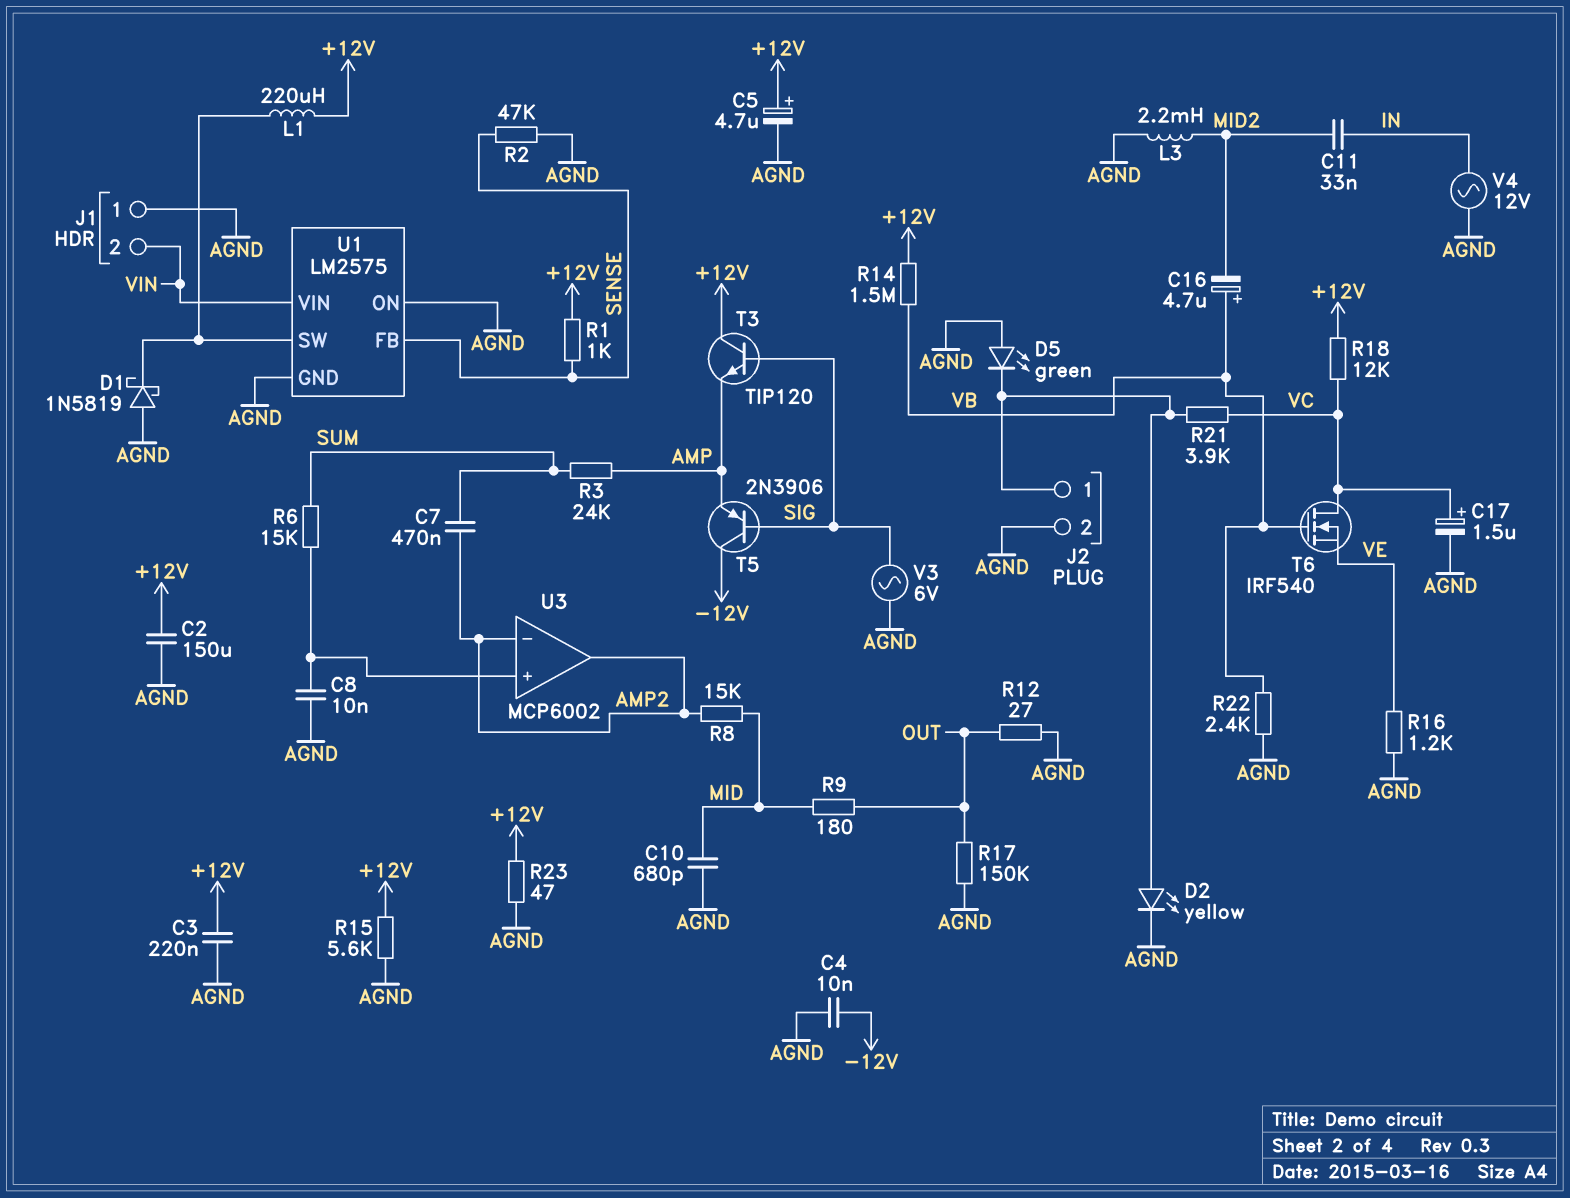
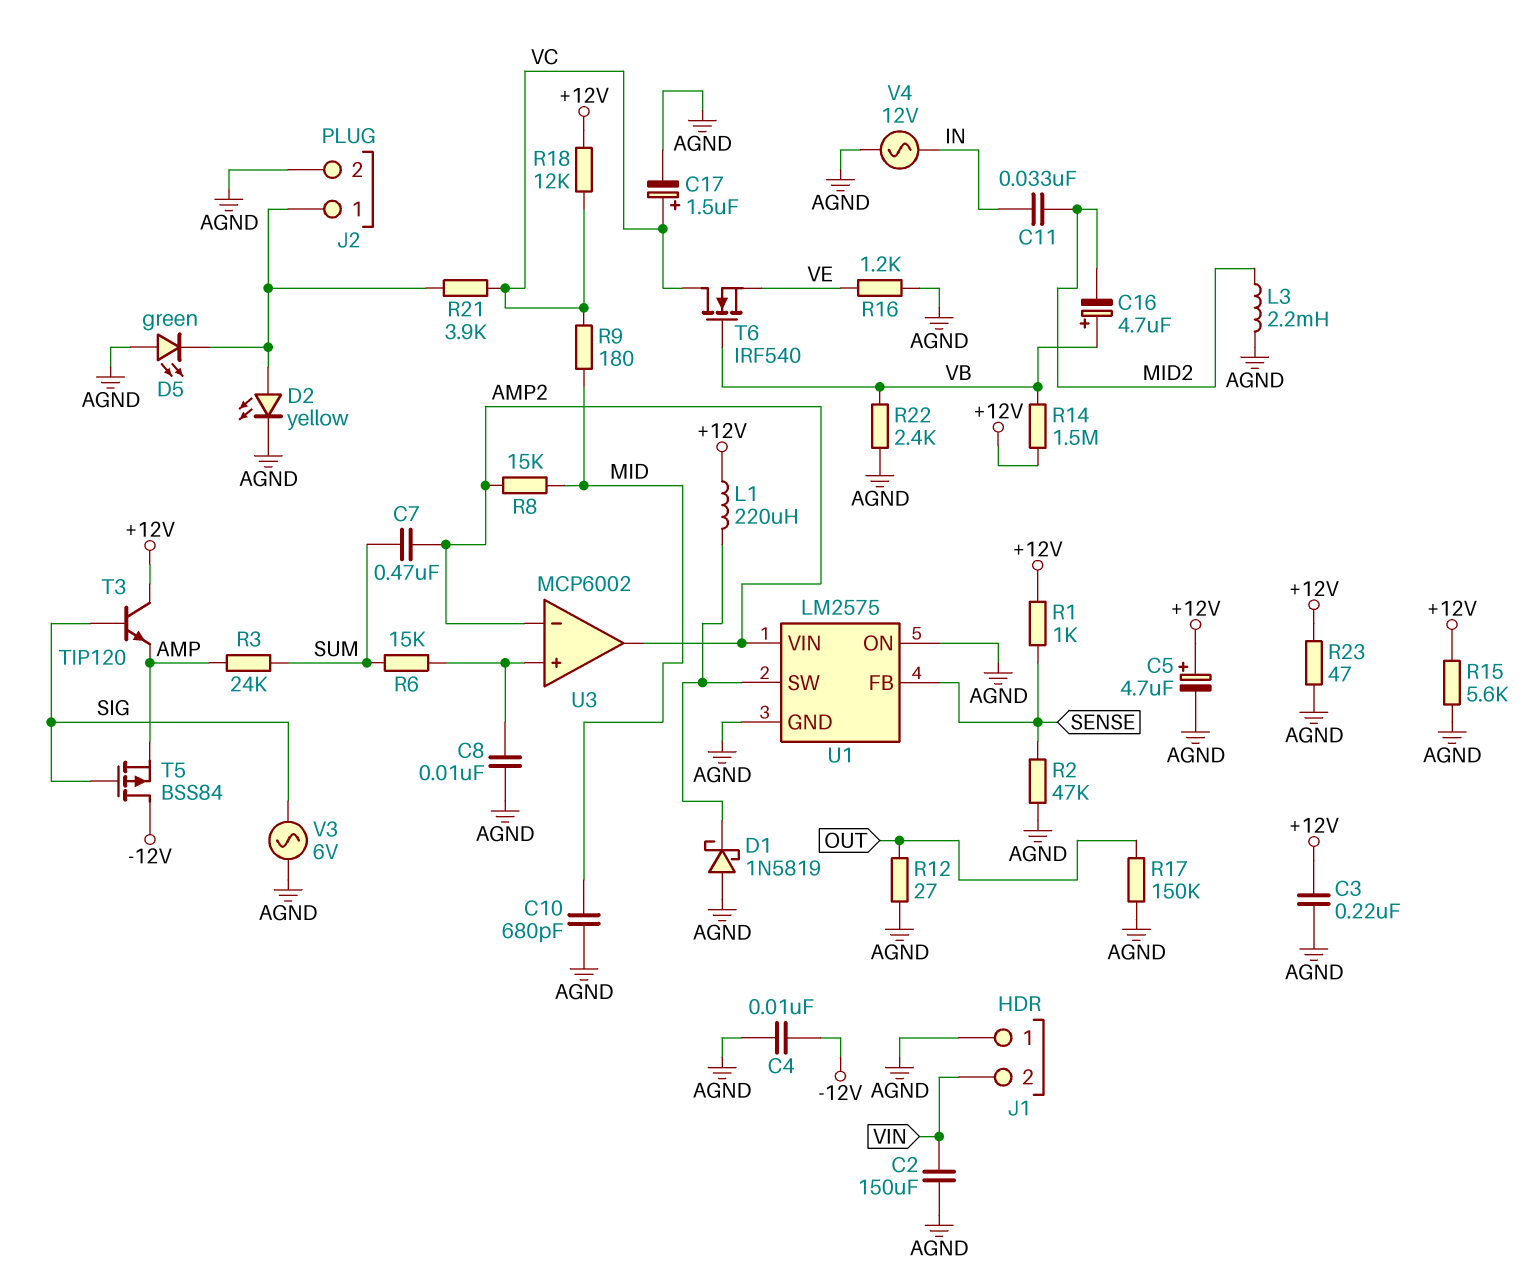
C2: 150uF (+12V, AGND) -> 150uF (AGND, VIN)
R9: 180 (MID, OUT) -> 180 (MID, VC)
T5: PNP 2N3906 (B SIG, C -12V, E AMP) -> PMOS BSS84 (G SIG, D -12V, S AMP)
U1 pin VIN: VIN -> AMP2

